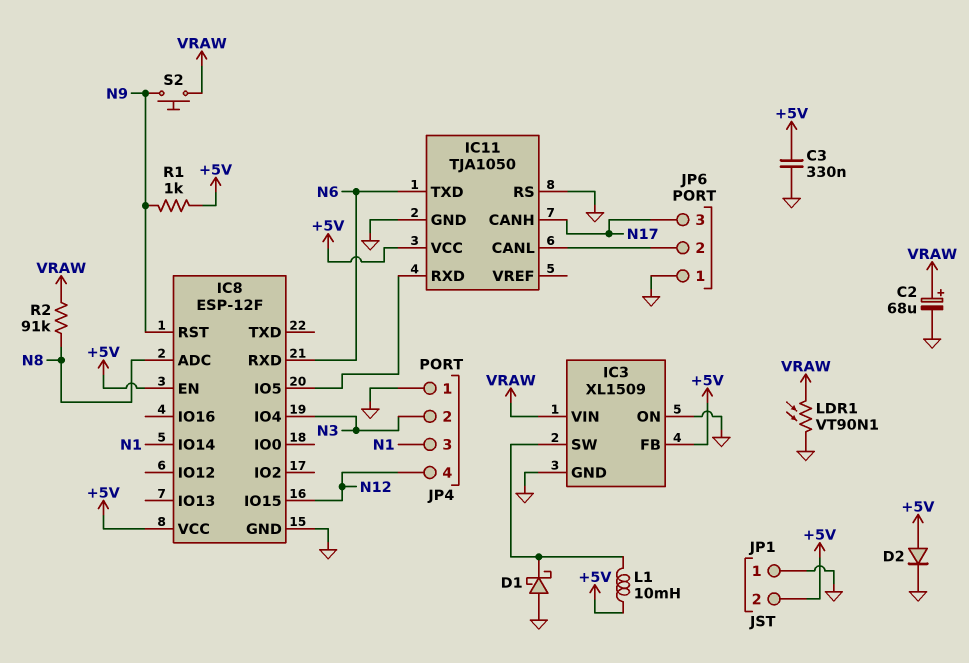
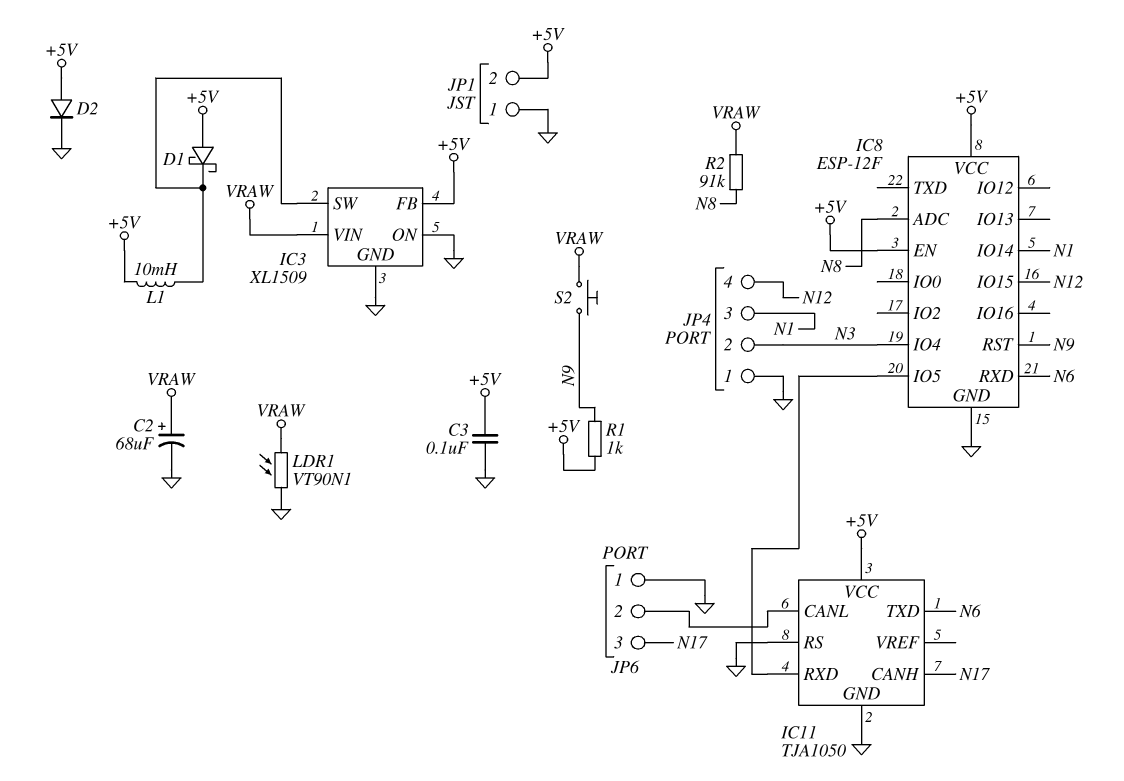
C3: 330nF (+5V, GND) -> 100nF (+5V, GND)
D1: schottky (A GND, K IC3/SW) -> schottky (A +5V, K IC3/SW)

